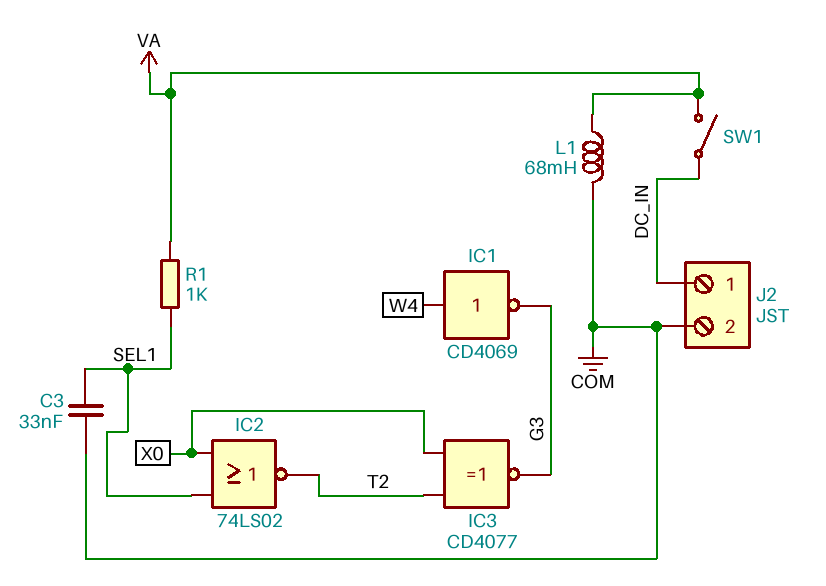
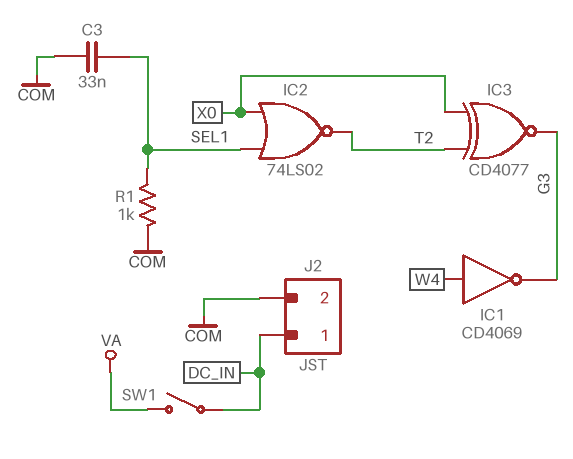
L1: 68mH (COM, VA) -> none
R1: 1k (SEL1, VA) -> 1k (COM, SEL1)

